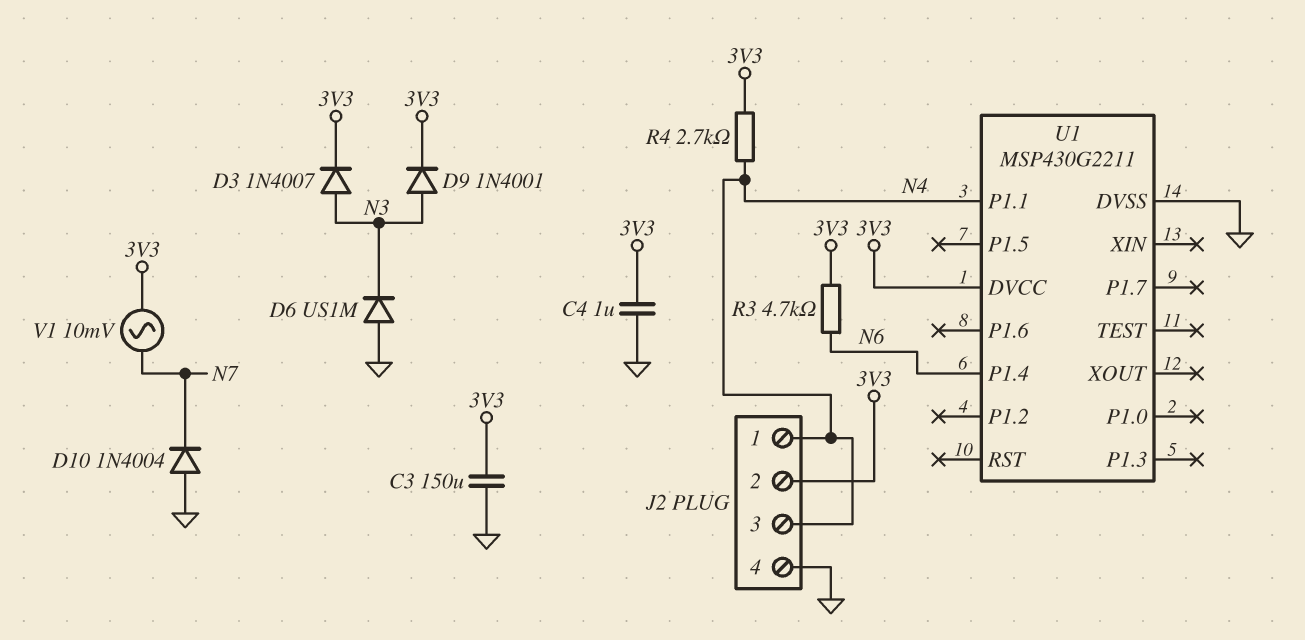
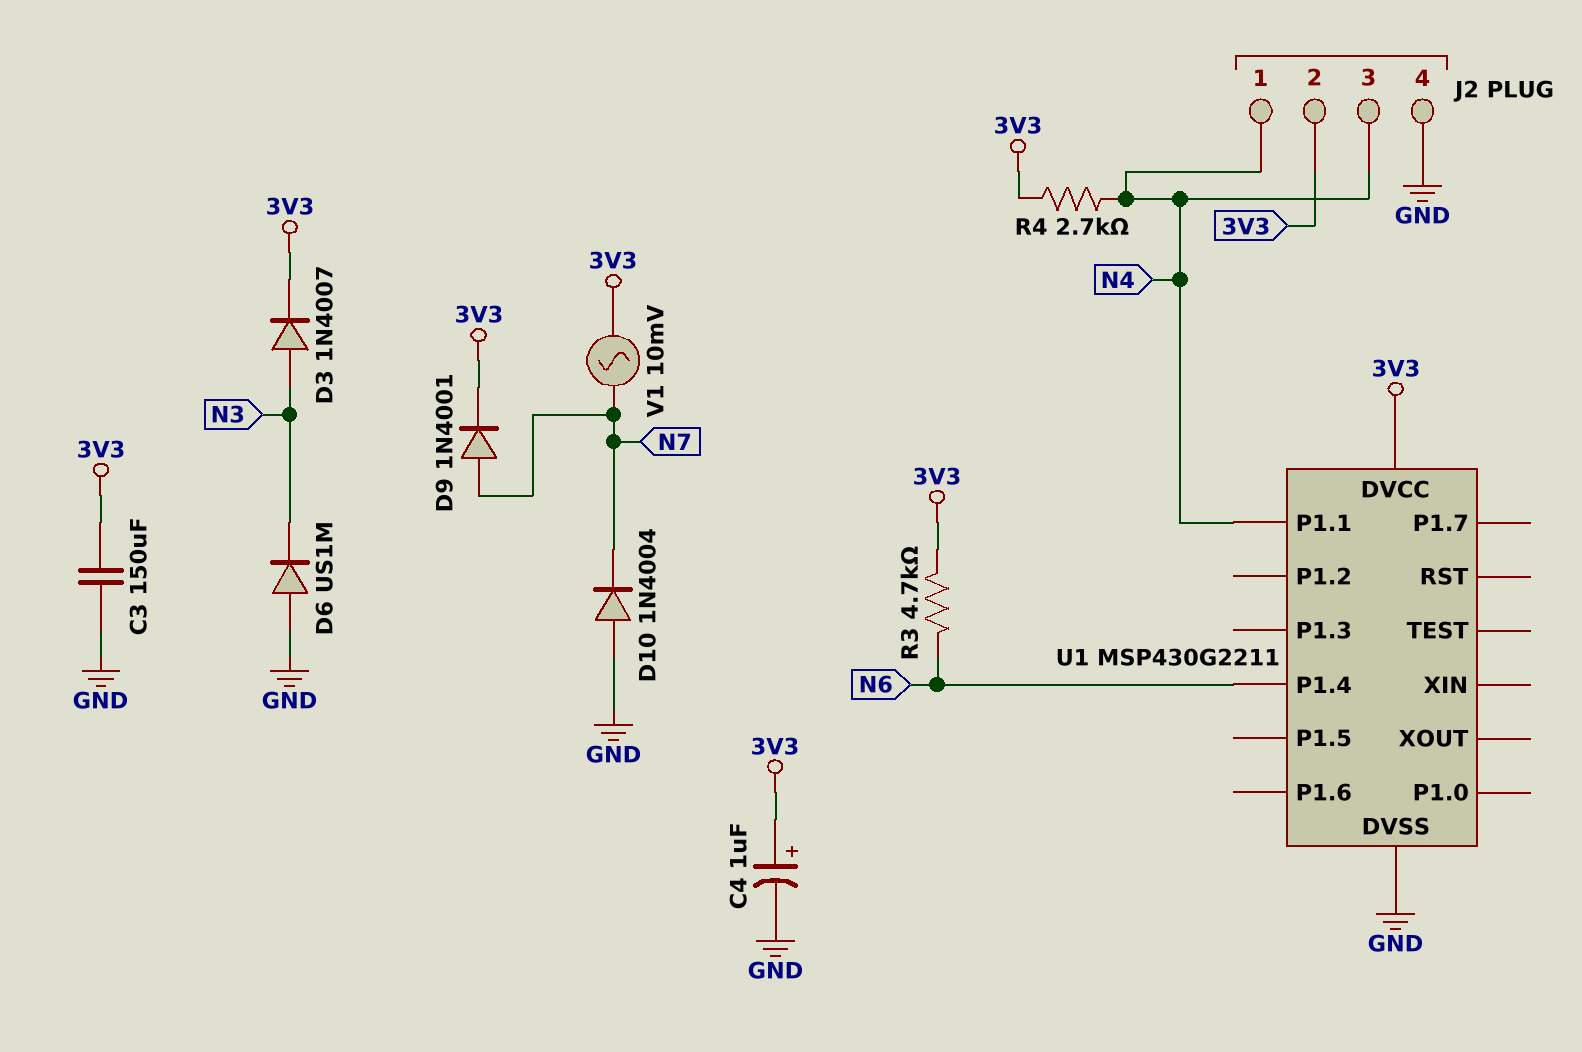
C4: 1uF (3V3, GND) -> 1uF (plus 3V3, minus GND)
D9: diode 1N4001 (A N3, K 3V3) -> diode 1N4001 (A N7, K 3V3)

